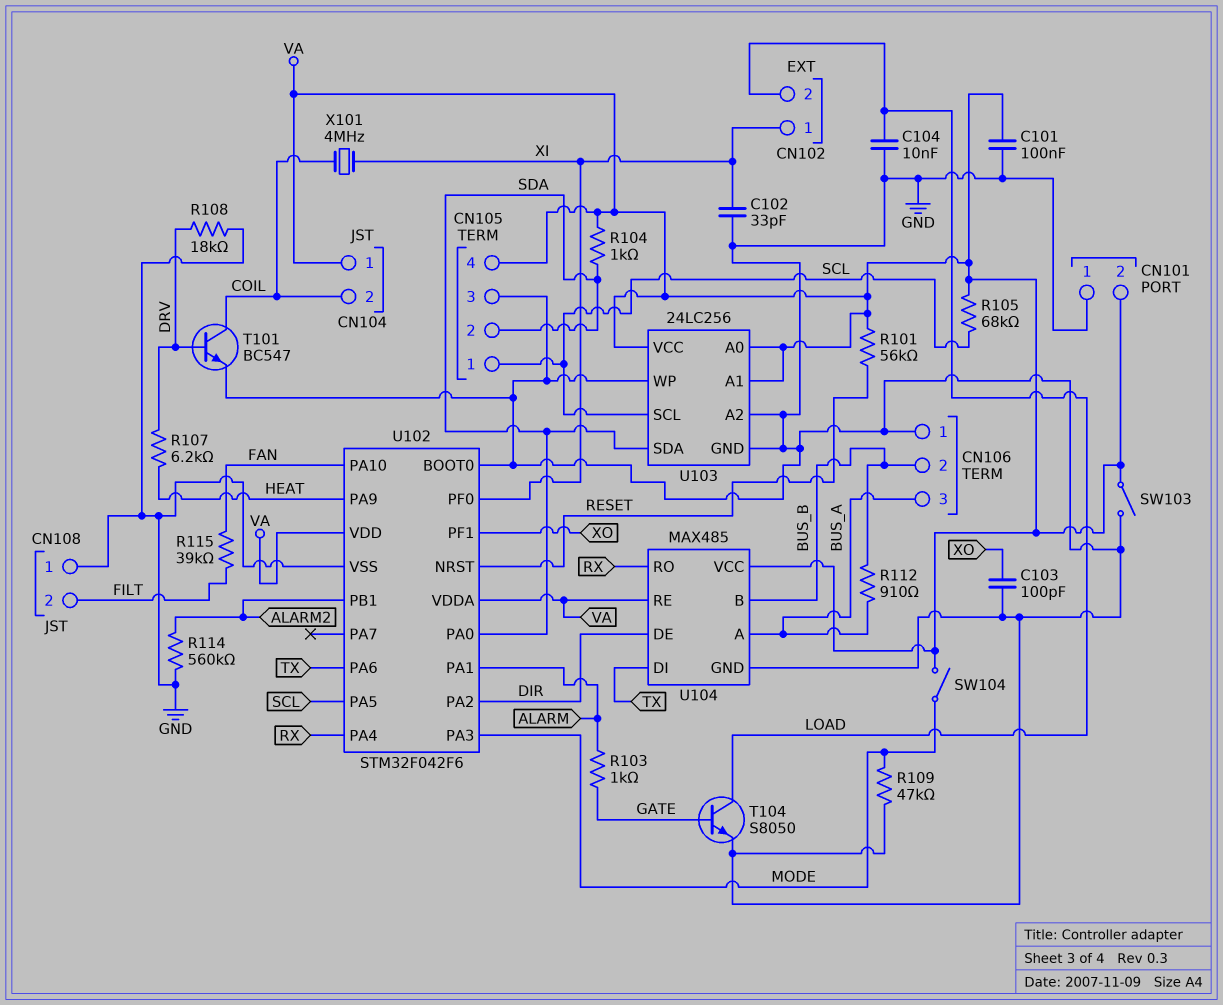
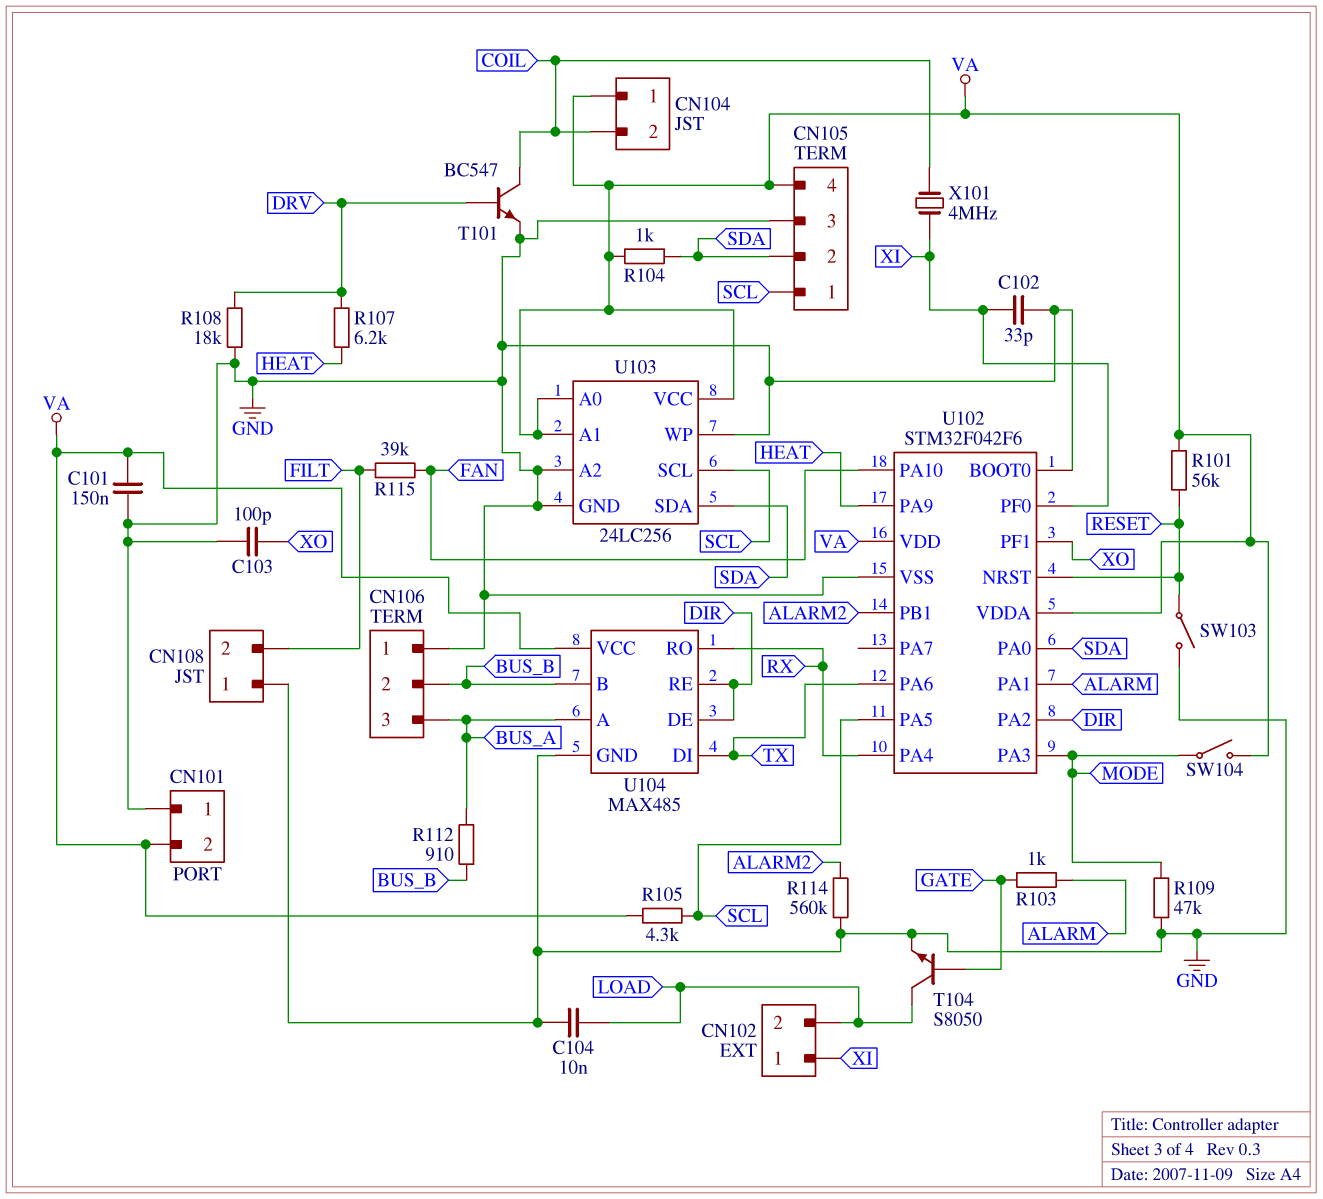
C101: 100nF (GND, VA) -> 150nF (GND, VA)
R105: 68k (SCL, VA) -> 4.3k (SCL, VA)
SW103: switch (GND, VA) -> switch (GND, RESET)
U104 pin RE: VA -> DIR

